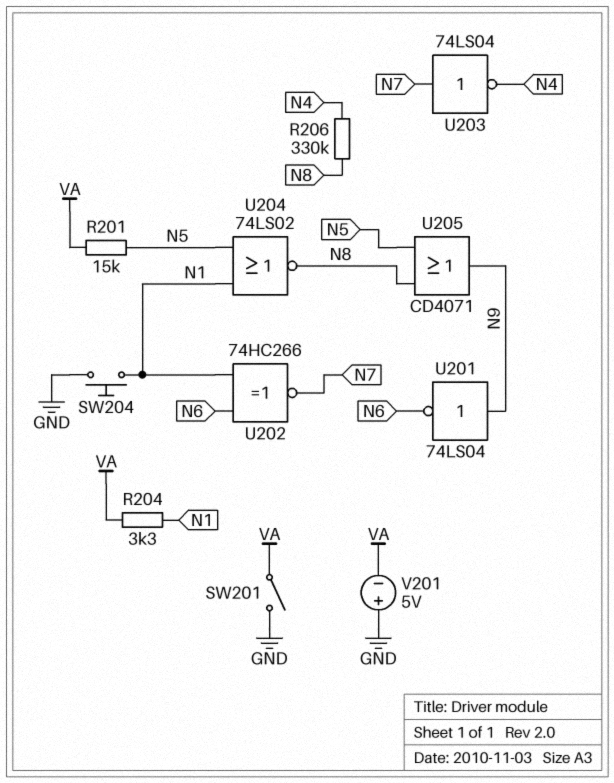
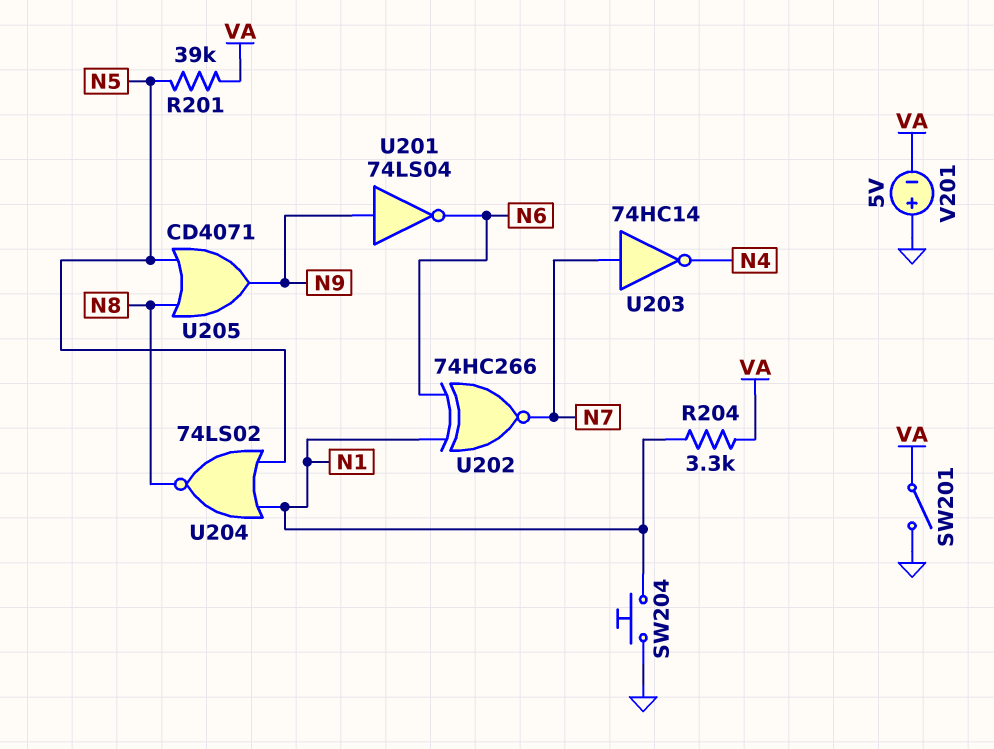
R201: 15k (N5, VA) -> 39k (N5, VA)
R206: 330k (N4, N8) -> none
U203: NOT 74LS04 (in N7, out N4) -> NOT 74HC14 (in N7, out N4)

